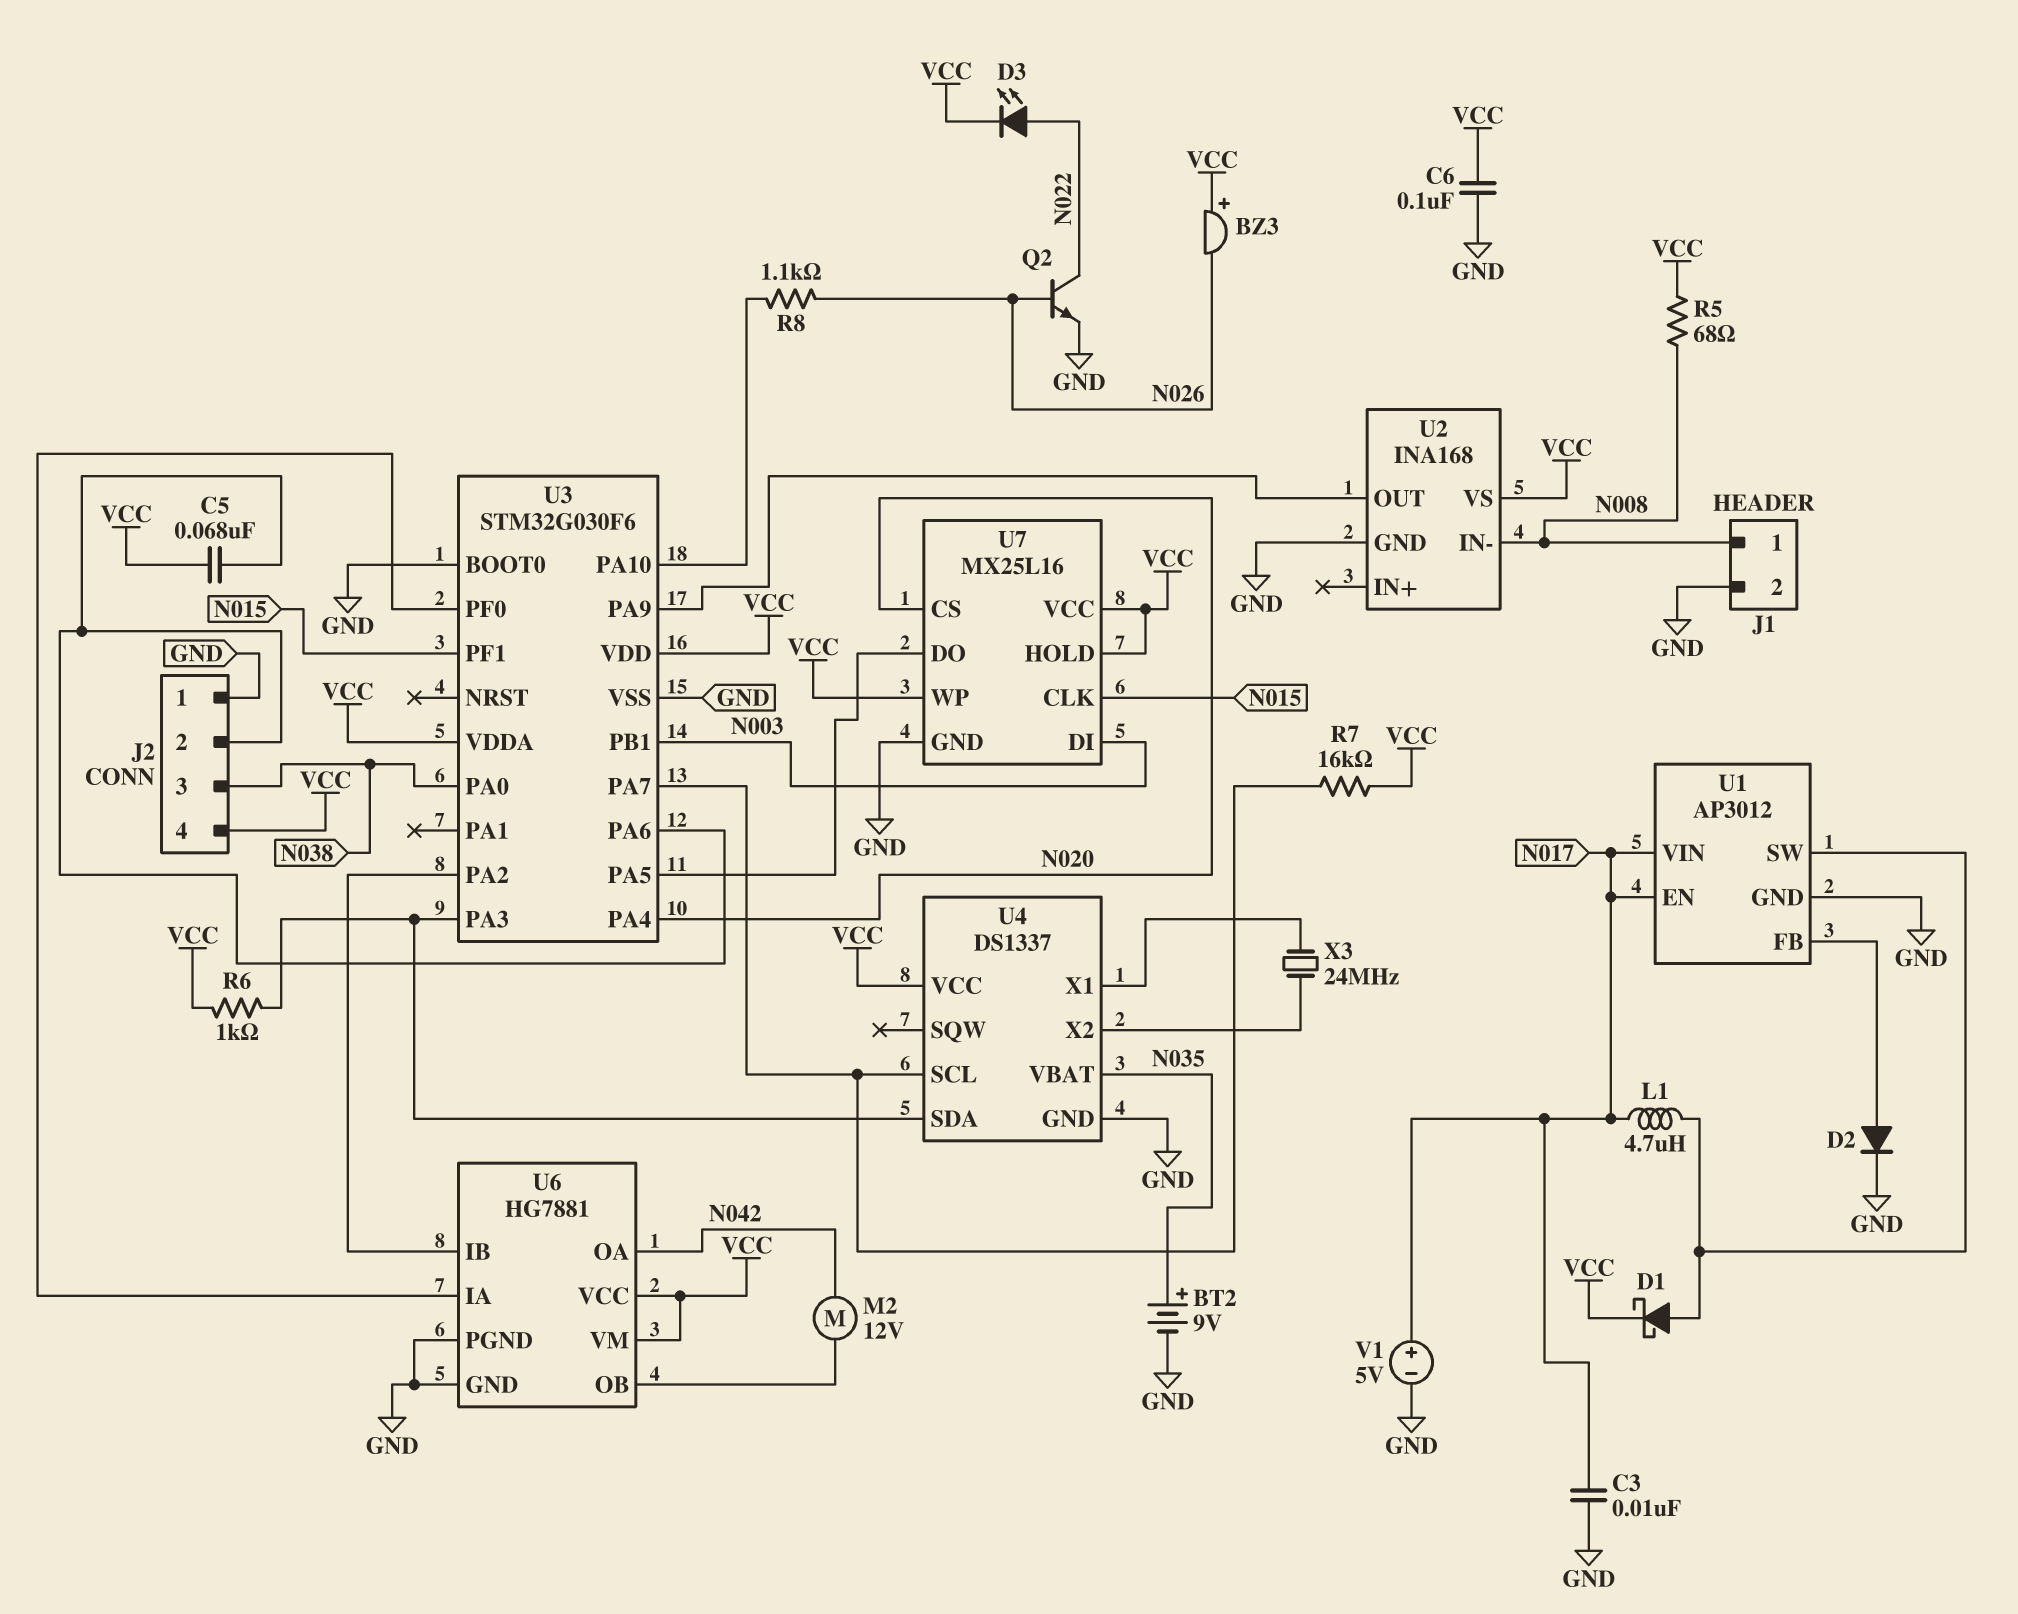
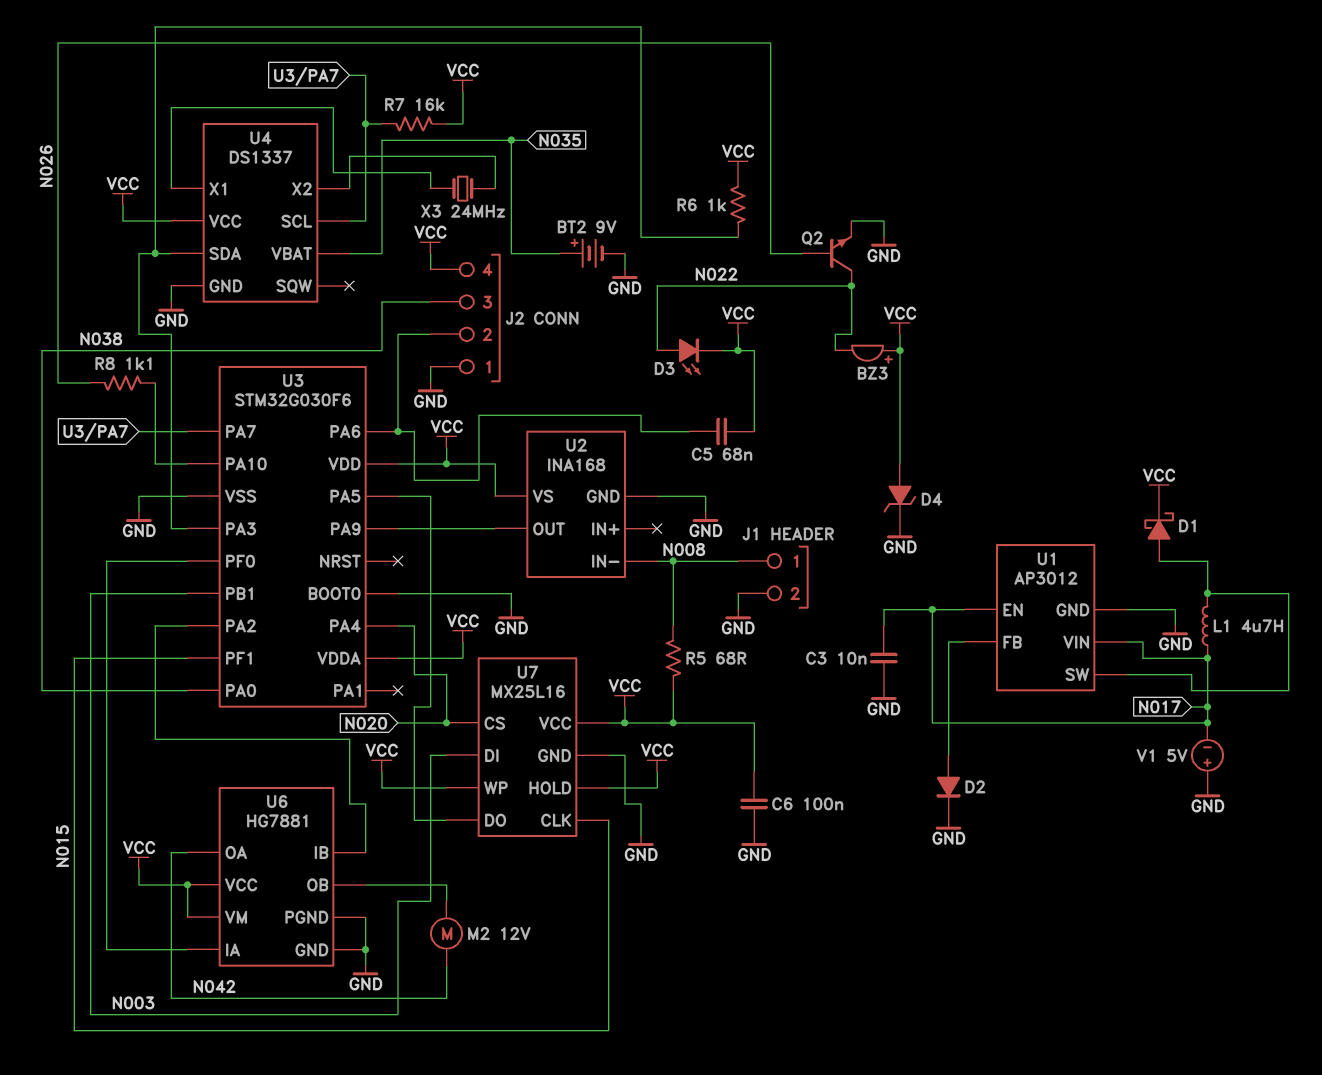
BZ3: buzzer (plus VCC, minus N026) -> buzzer (plus VCC, minus N022)
D4: none -> zener (A VCC, K GND)
V1: 5V (plus N017, minus GND) -> 5V (plus GND, minus N017)

